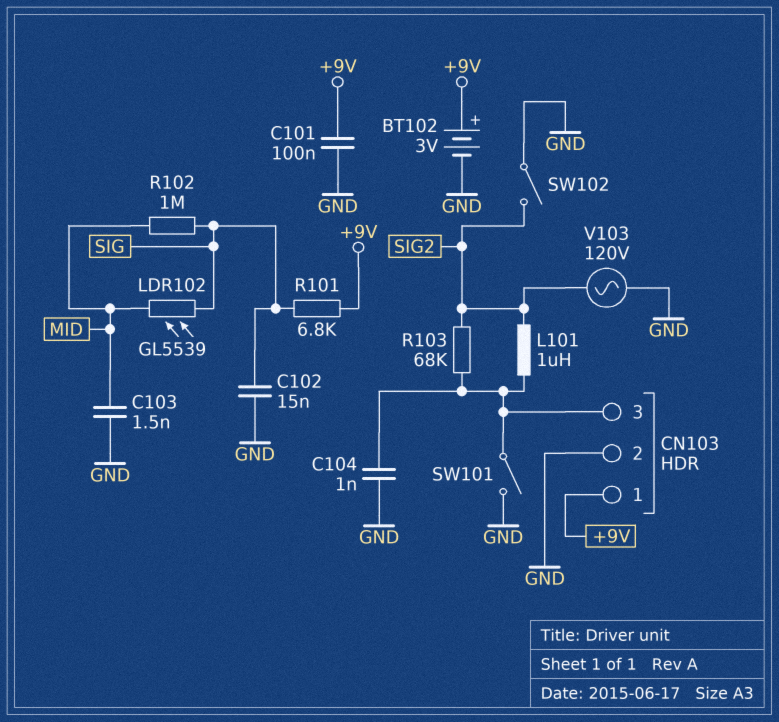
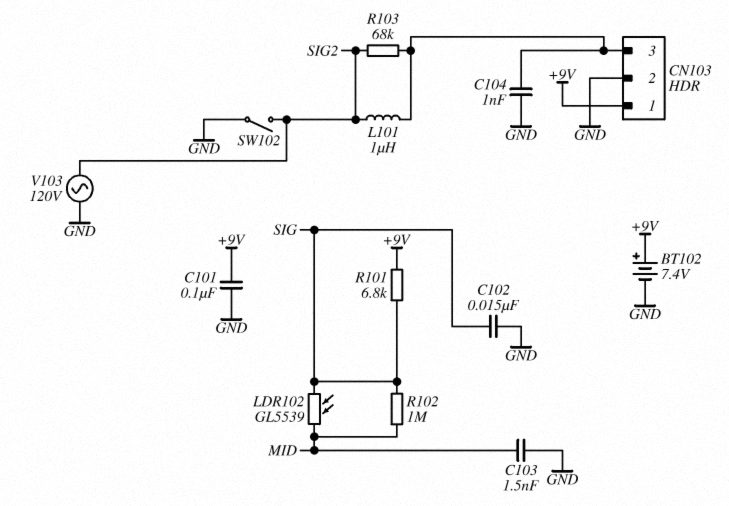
BT102: 3V (plus +9V, minus GND) -> 7.4V (plus +9V, minus GND)
SW101: switch (CN103/3, GND) -> none

